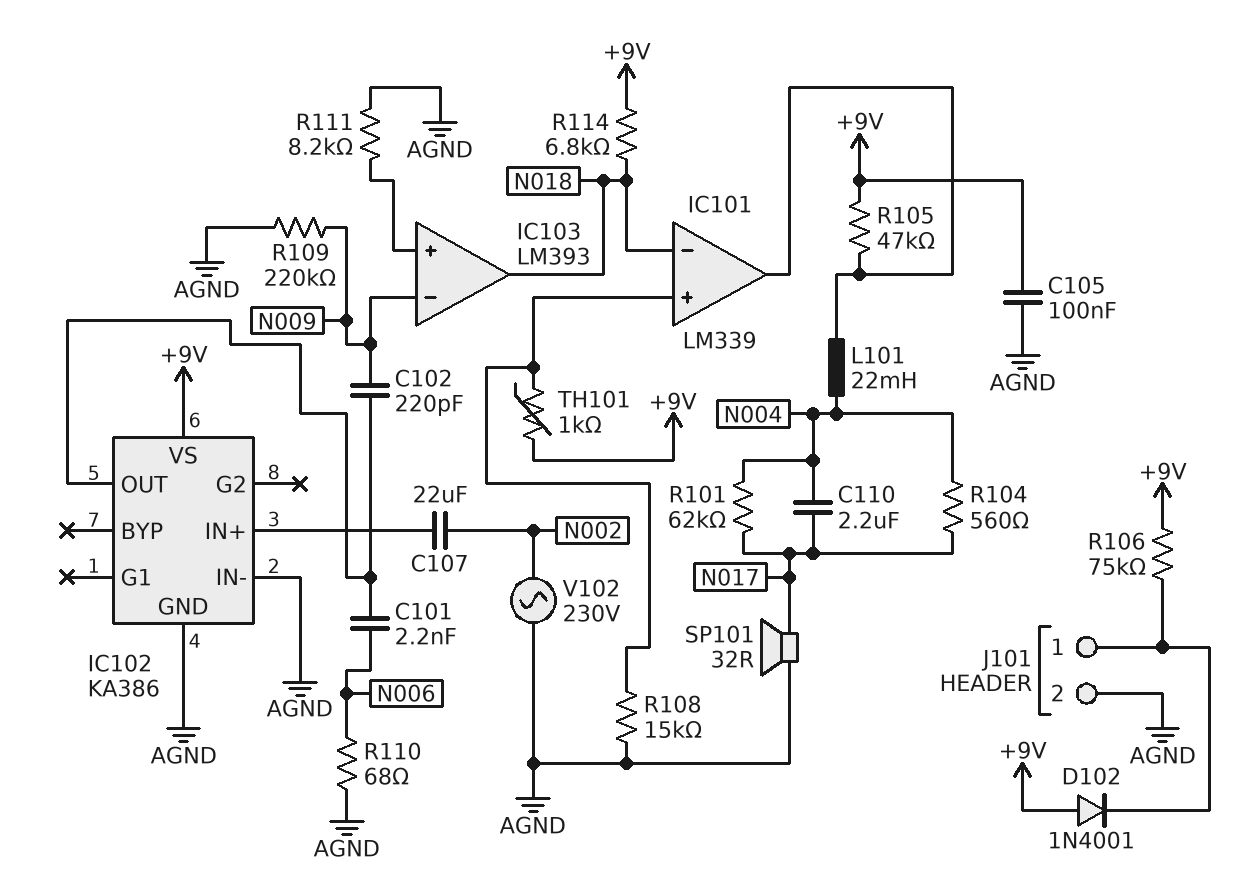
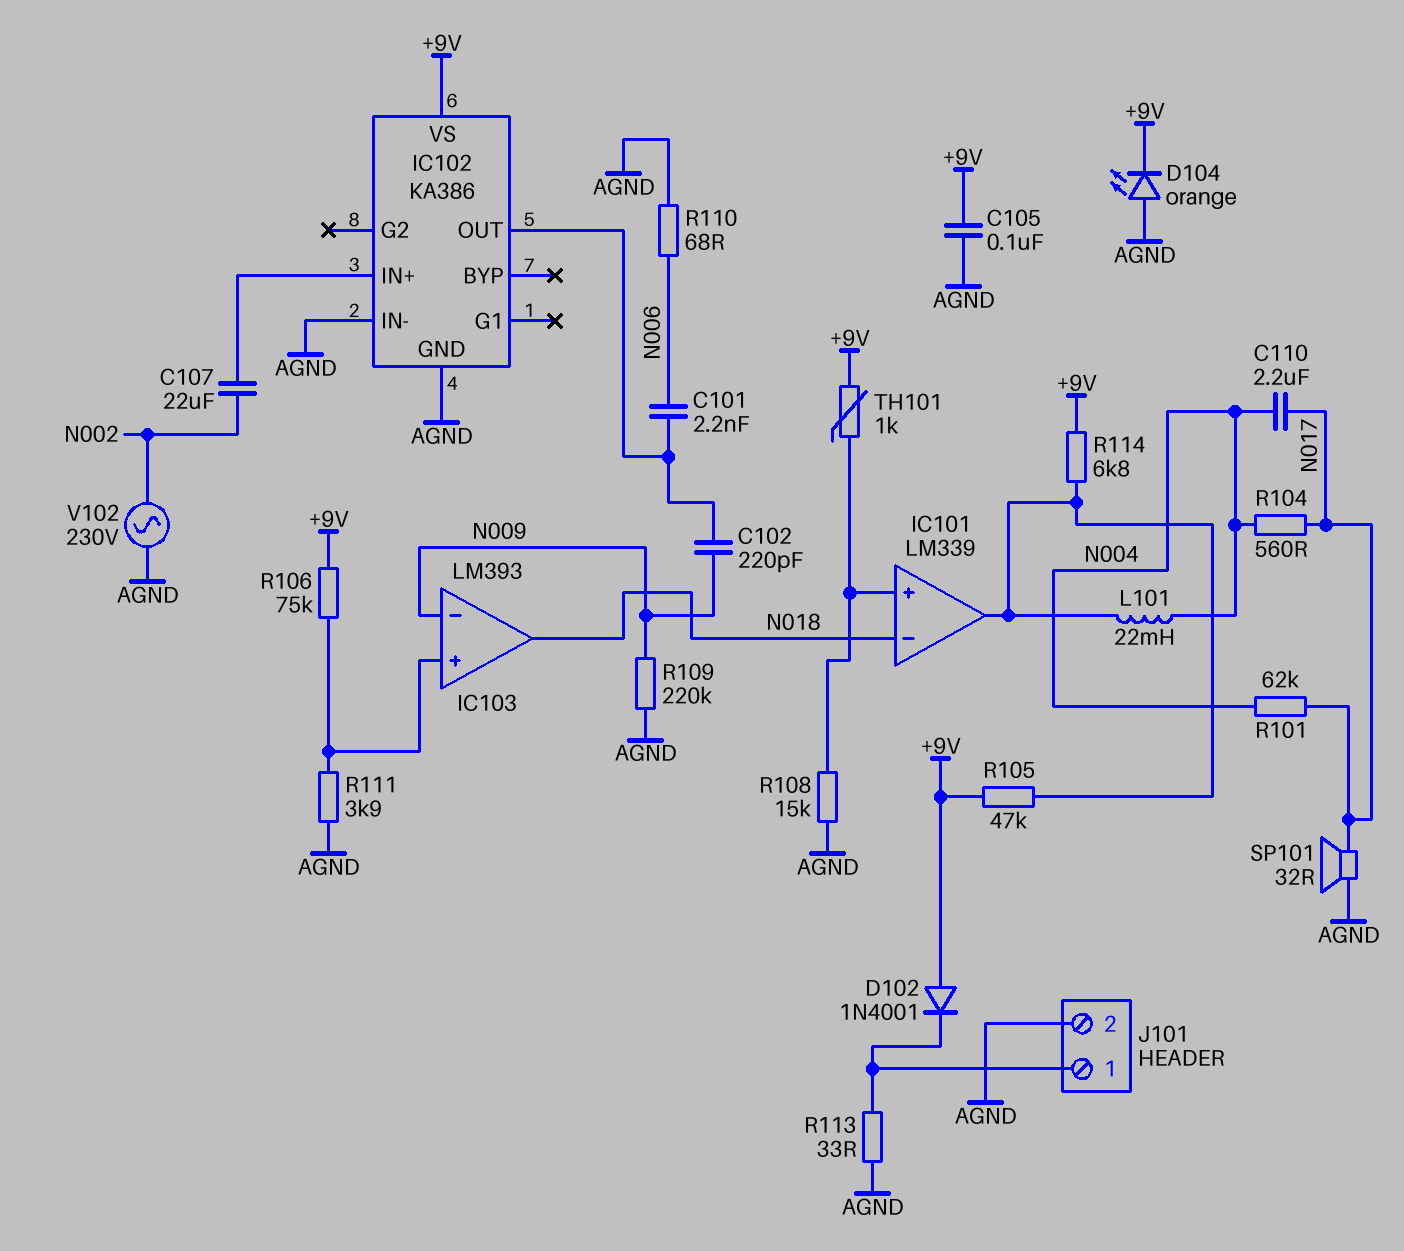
D104: none -> LED orange (A AGND, K +9V)
R106: 75k (+9V, J101/1) -> 75k (+9V, IC103/in+)
R111: 8.2k (AGND, IC103/in+) -> 3.9k (AGND, IC103/in+)
R113: none -> 33 (AGND, J101/1)
R114: 6.8k (+9V, N018) -> 6.8k (+9V, IC101/out)

